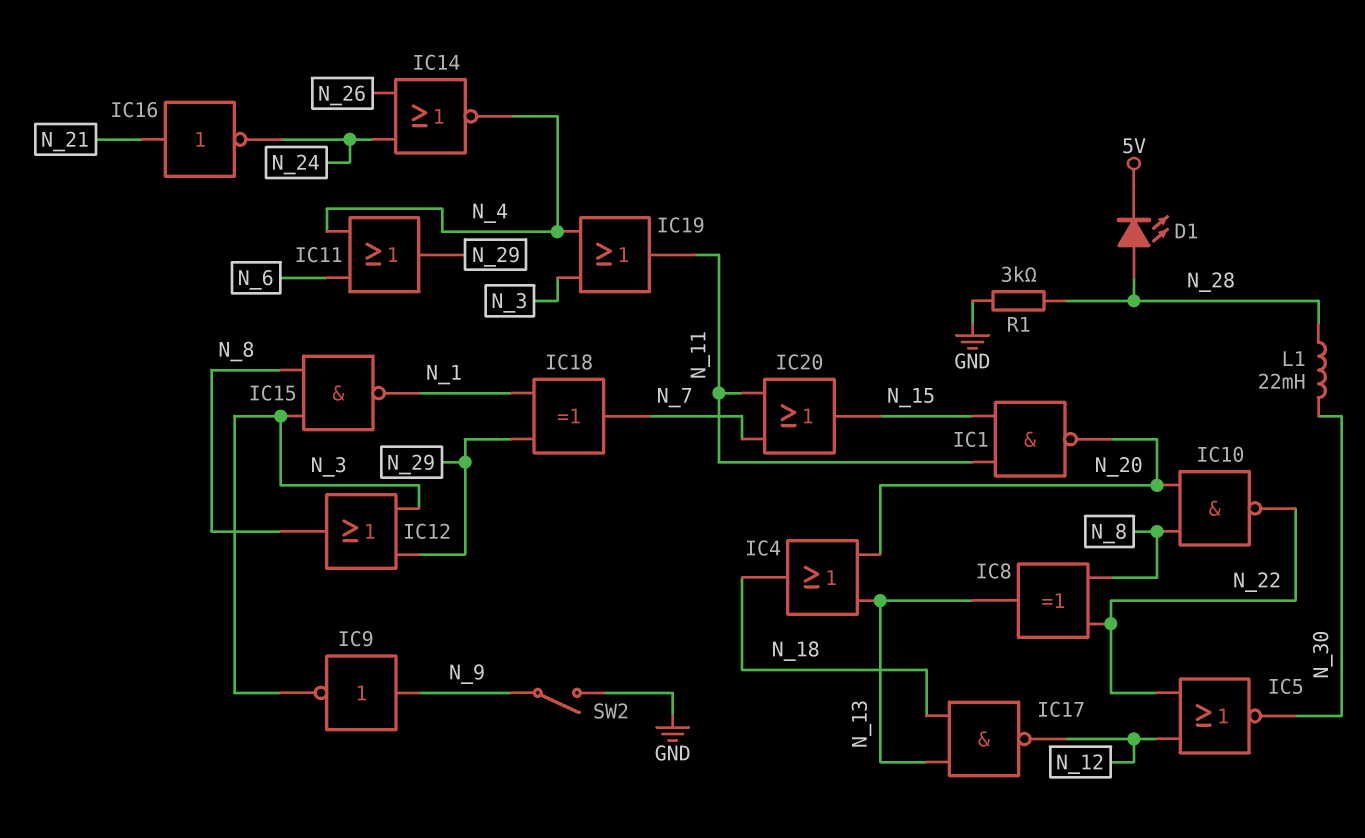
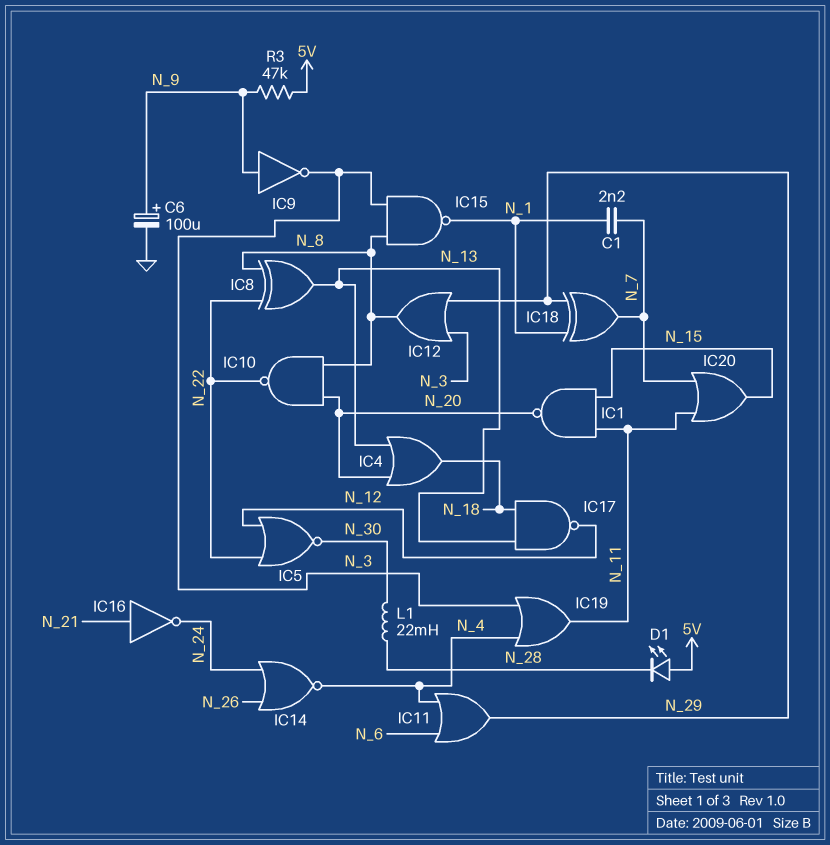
C1: none -> 2.2nF (N_1, N_7)
C6: none -> 100uF (plus N_9, minus GND)
D1: LED (A N_28, K 5V) -> LED (A 5V, K N_28)
R1: 3k (GND, N_28) -> none
R3: none -> 47k (5V, N_9)
SW2: switch (GND, N_9) -> none

